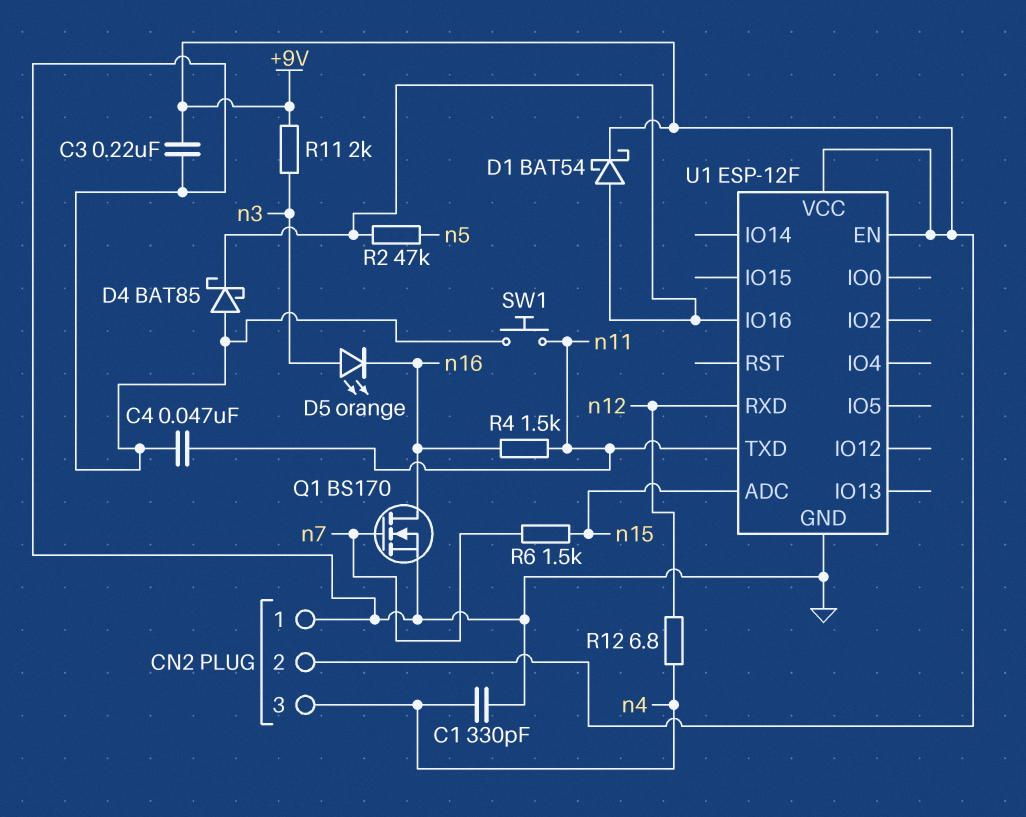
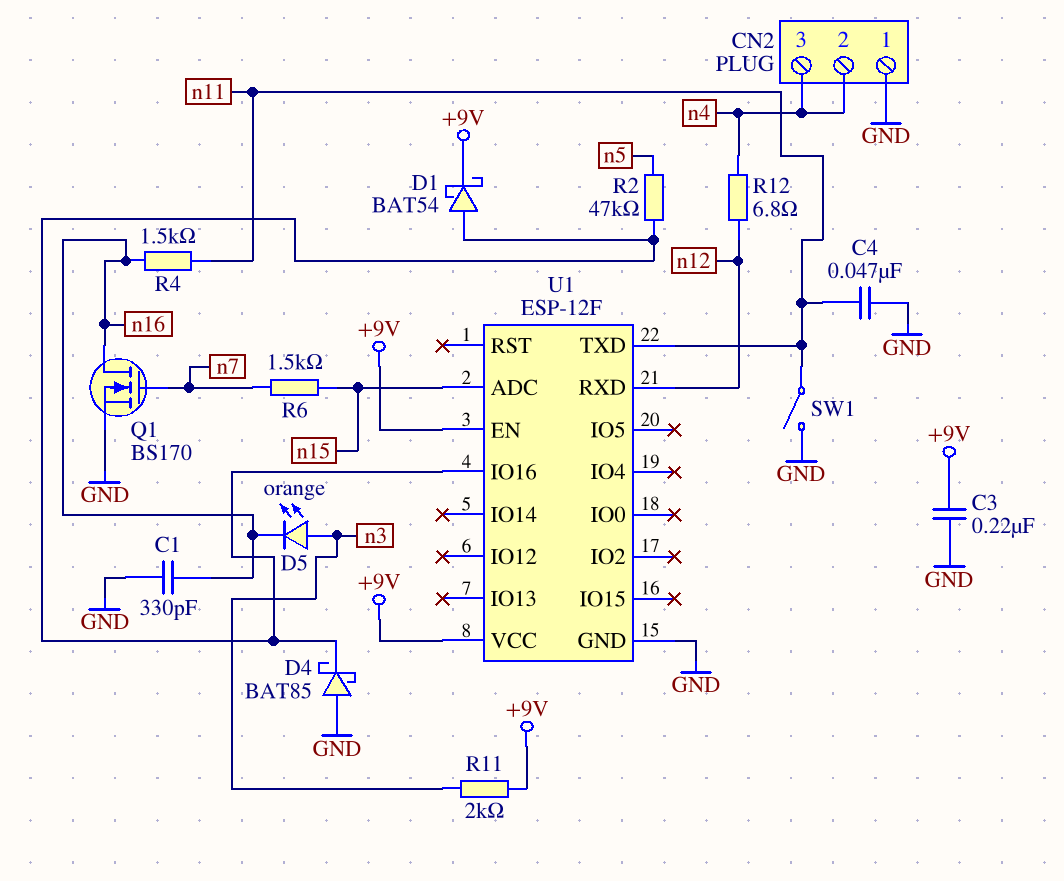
C1: 330pF (GND, n4) -> 330pF (GND, n16)
CN2 pin 2: +9V -> n4
SW1: button (GND, n11) -> switch (GND, n11)

